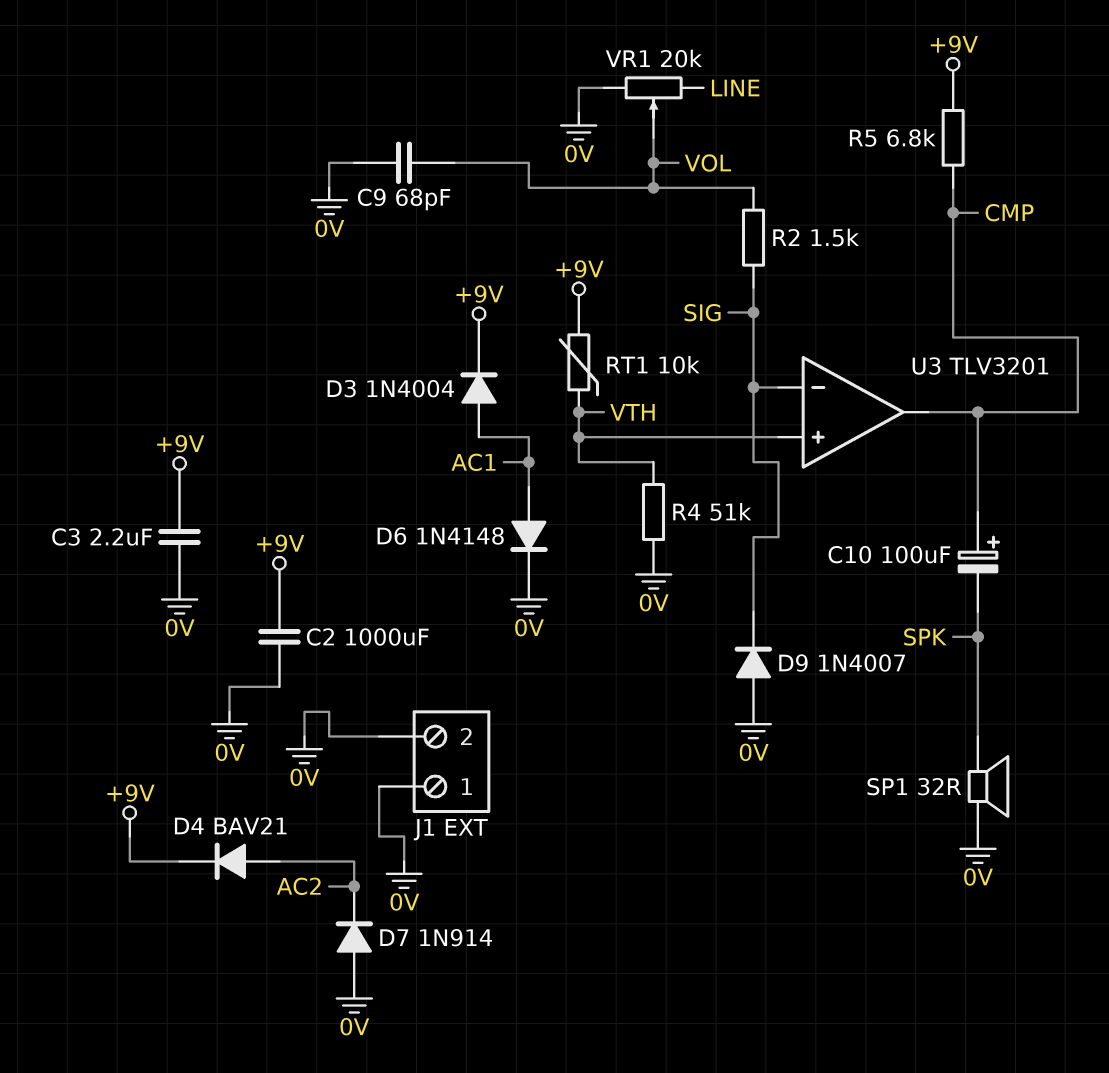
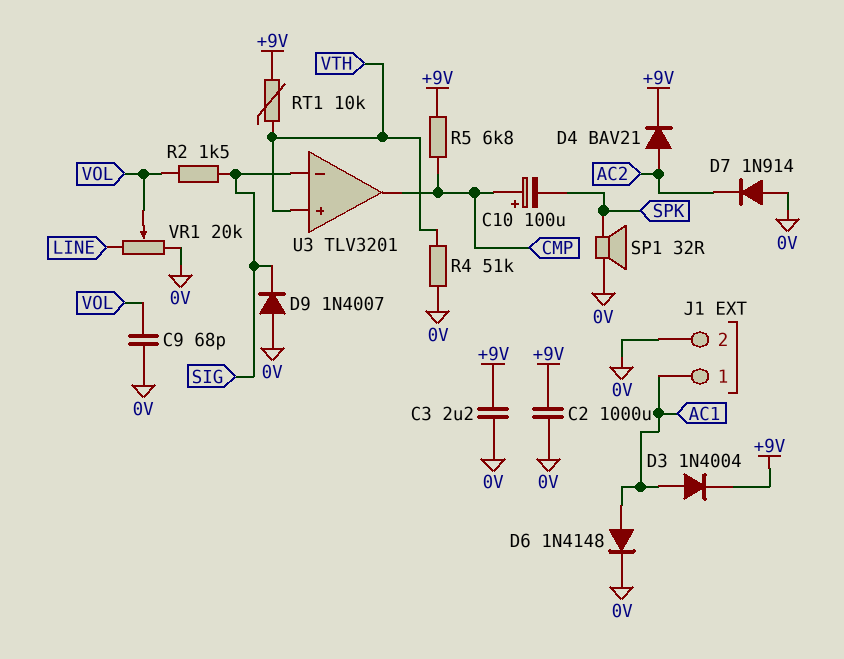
J1 pin 1: 0V -> AC1

